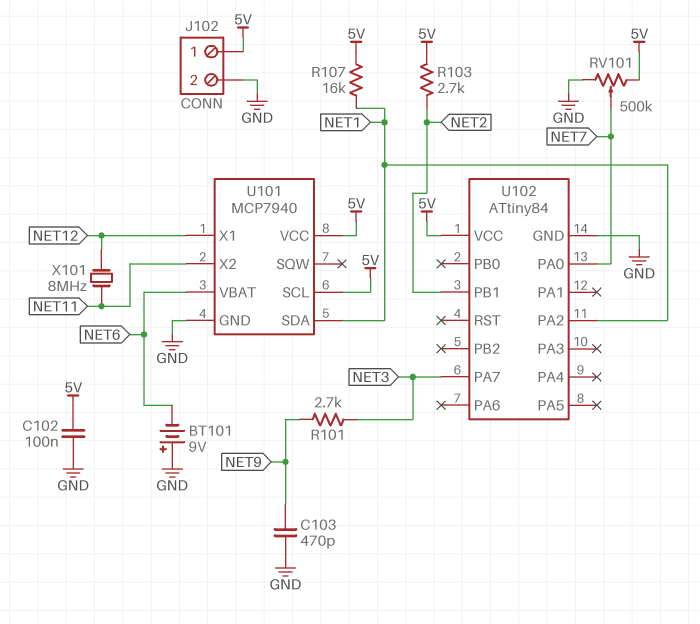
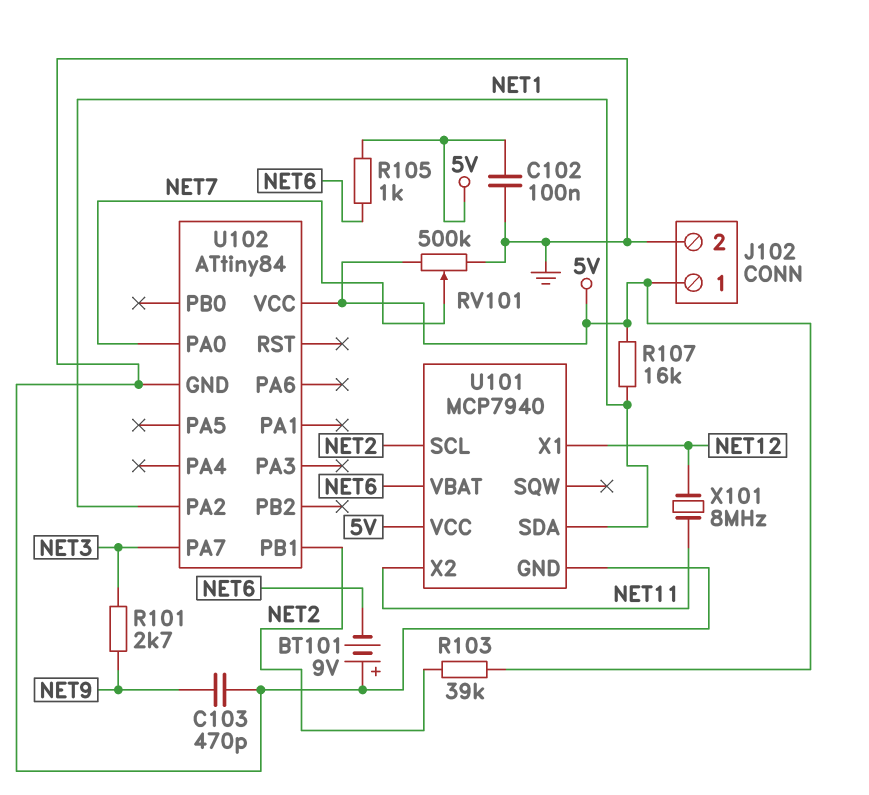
R103: 2.7k (5V, NET2) -> 39k (5V, NET2)
R105: none -> 1k (5V, NET6)
U101 pin SCL: 5V -> NET2

